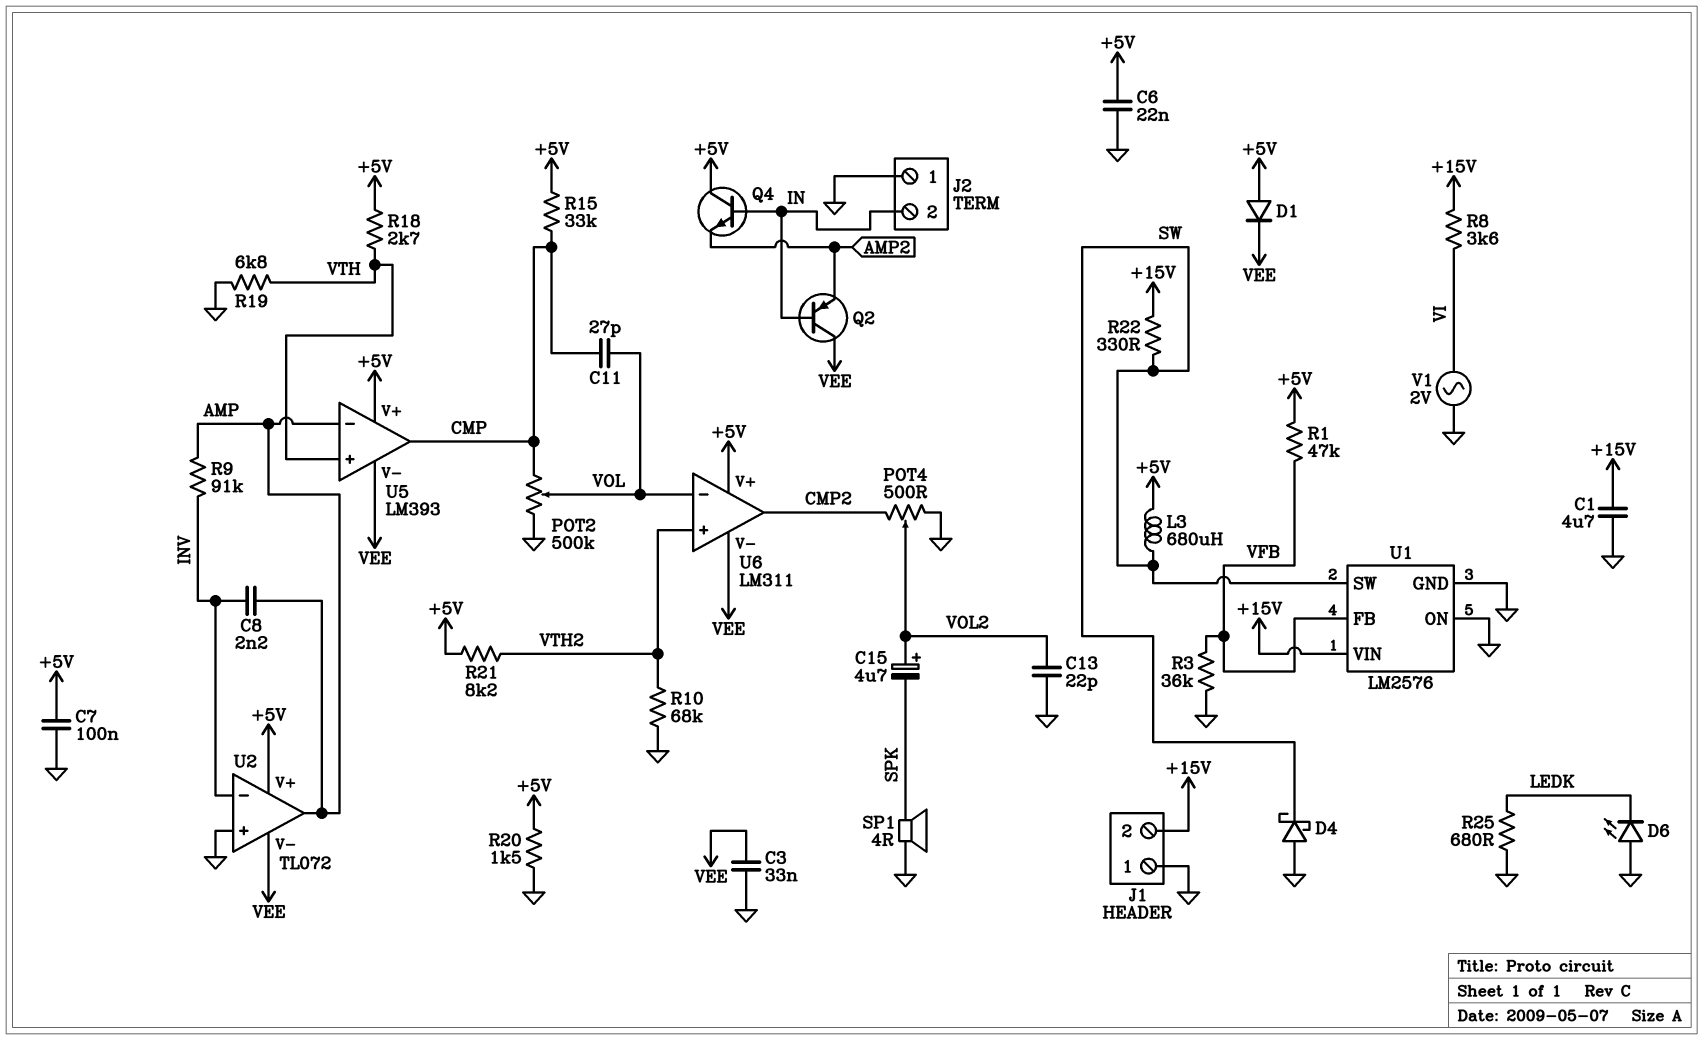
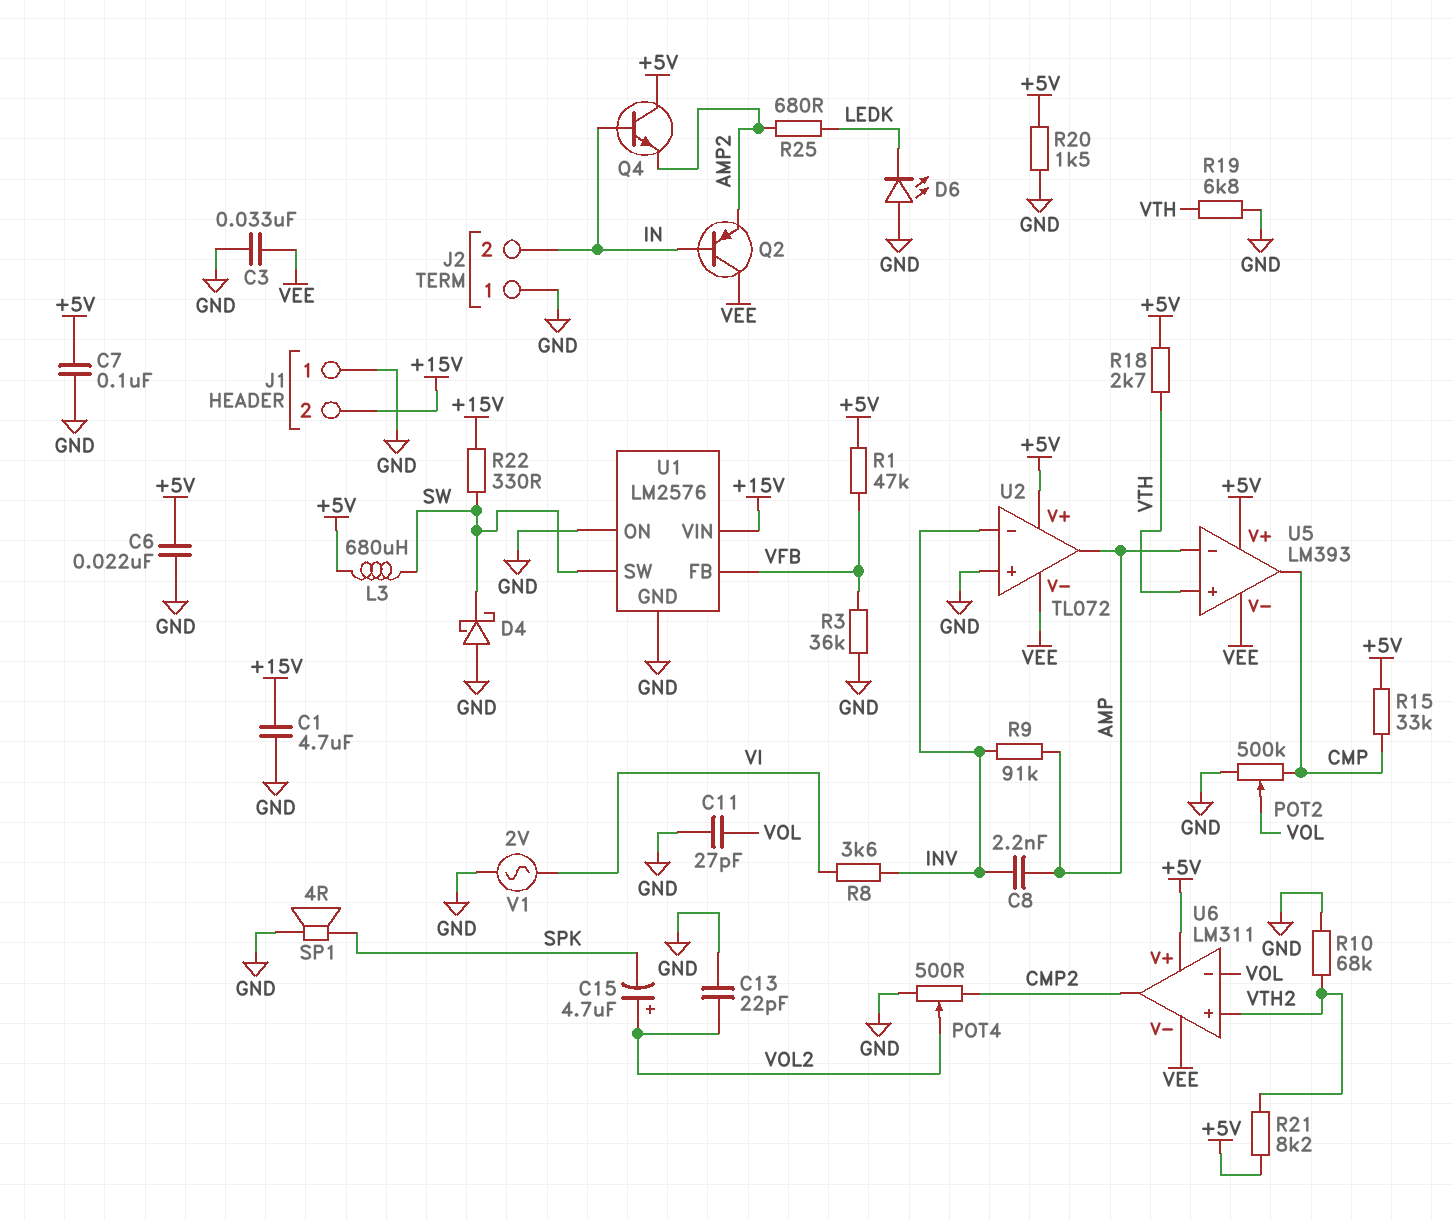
C11: 27pF (CMP, VOL) -> 27pF (GND, VOL)
D1: diode (A +5V, K VEE) -> none
R8: 3.6k (+15V, VI) -> 3.6k (INV, VI)
R25: 680 (GND, LEDK) -> 680 (AMP2, LEDK)

